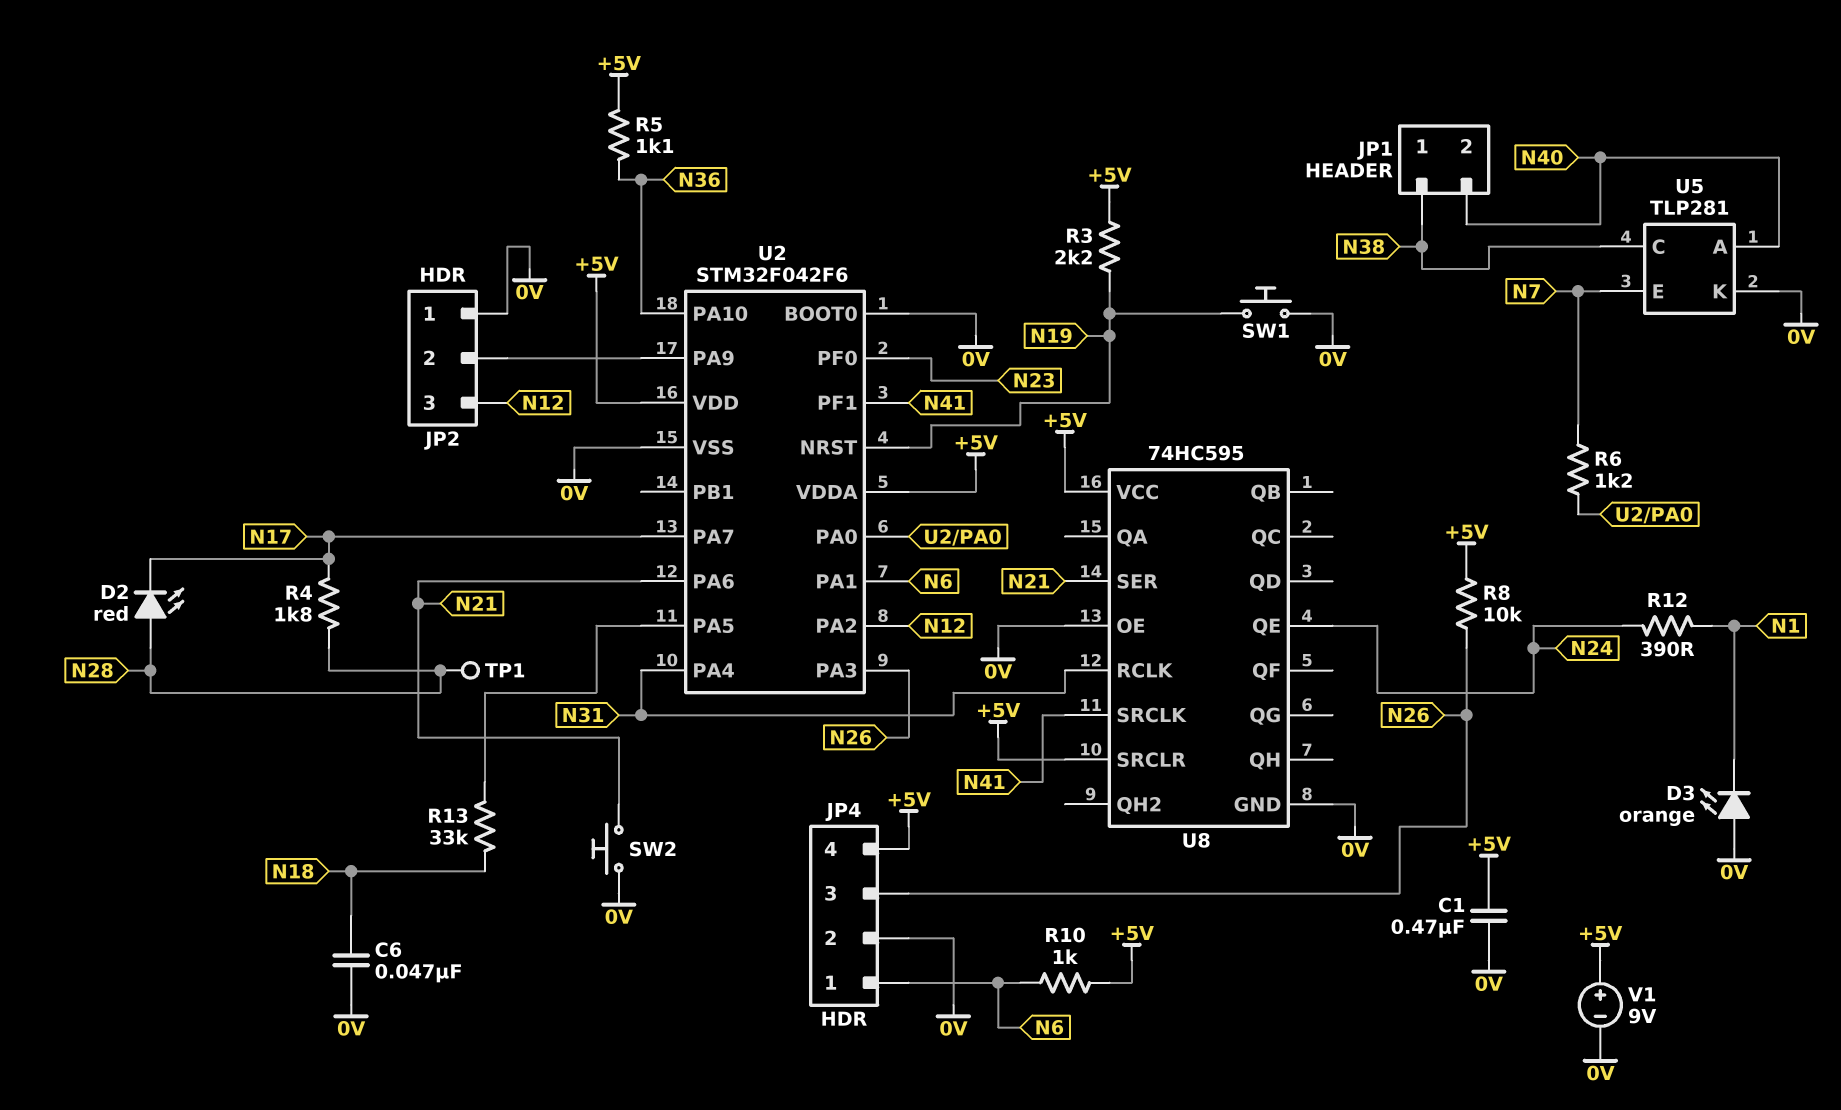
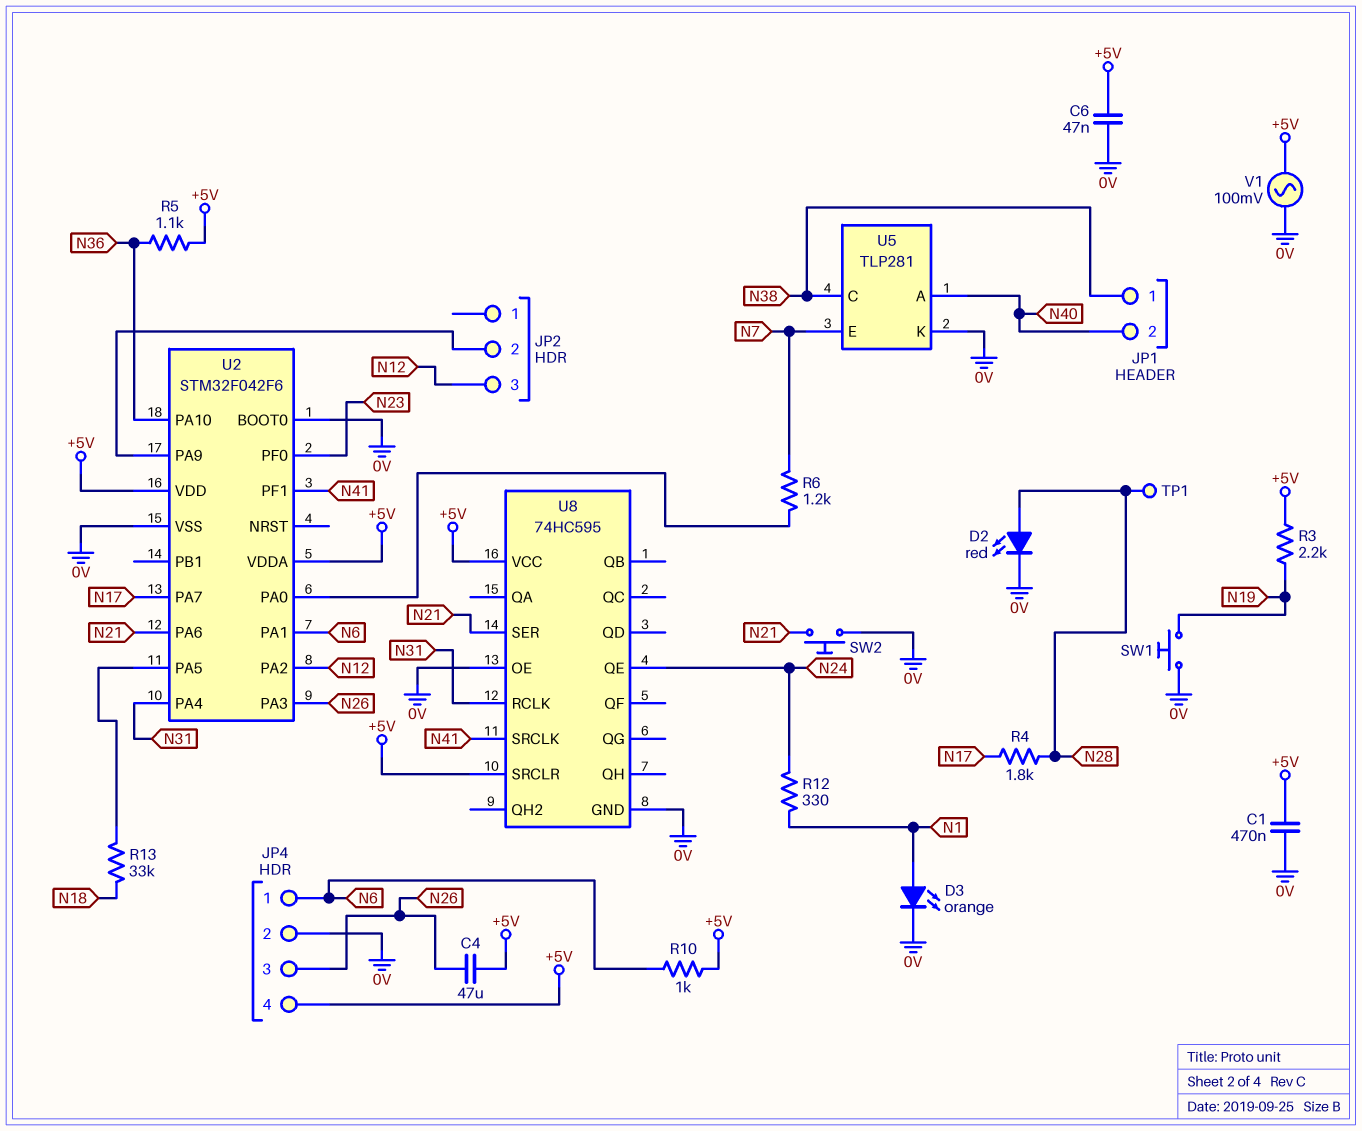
C4: none -> 47uF (+5V, N26)
C6: 47nF (0V, N18) -> 47nF (+5V, 0V)
D2: LED red (A N28, K N17) -> LED red (A N28, K 0V)
D3: LED orange (A 0V, K N1) -> LED orange (A N1, K 0V)
JP2 pin 1: 0V -> none
R8: 10k (+5V, N26) -> none
R12: 390 (N1, N24) -> 330 (N1, N24)
U2 pin NRST: N19 -> none
V1: 9V (plus +5V, minus 0V) -> AC 100mV (+5V, 0V)

